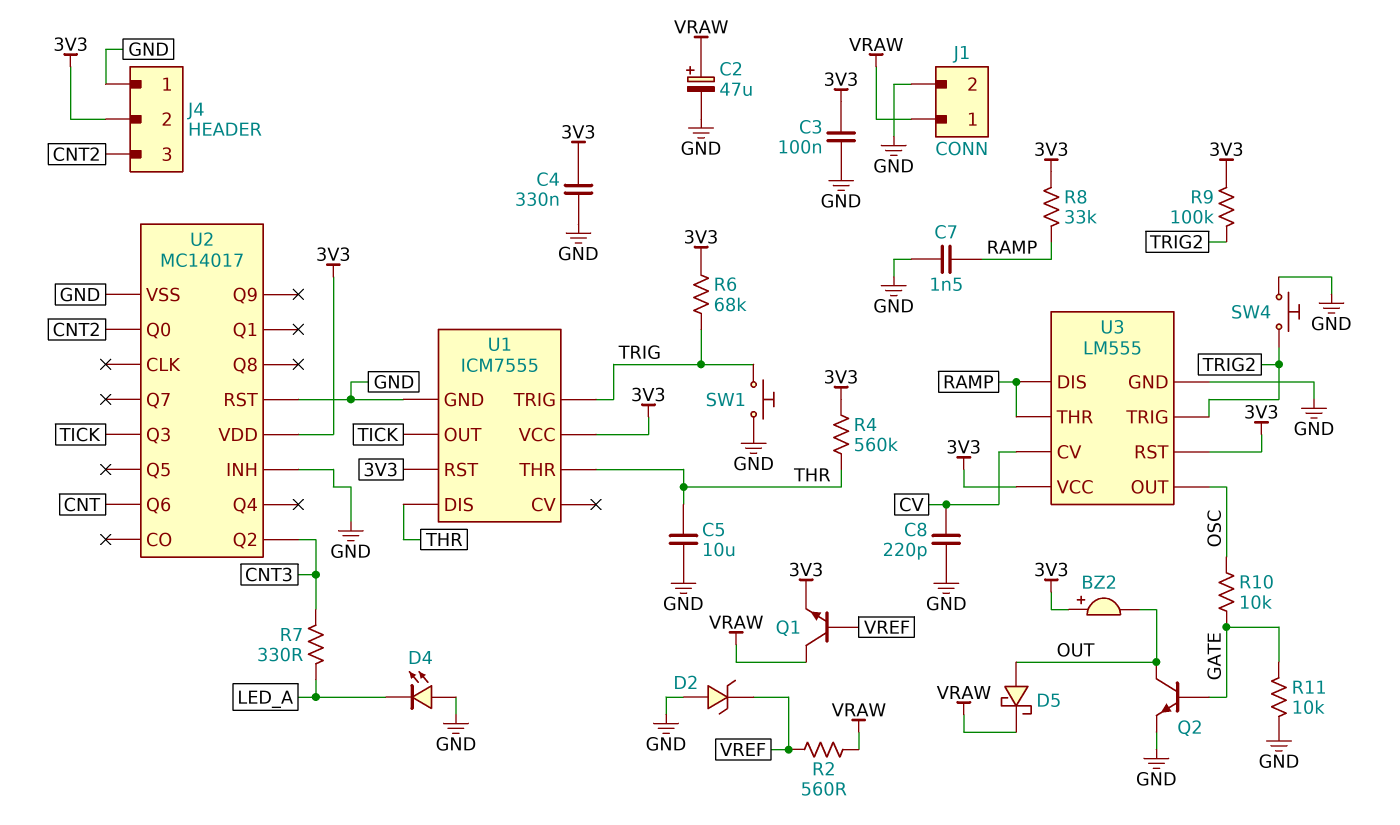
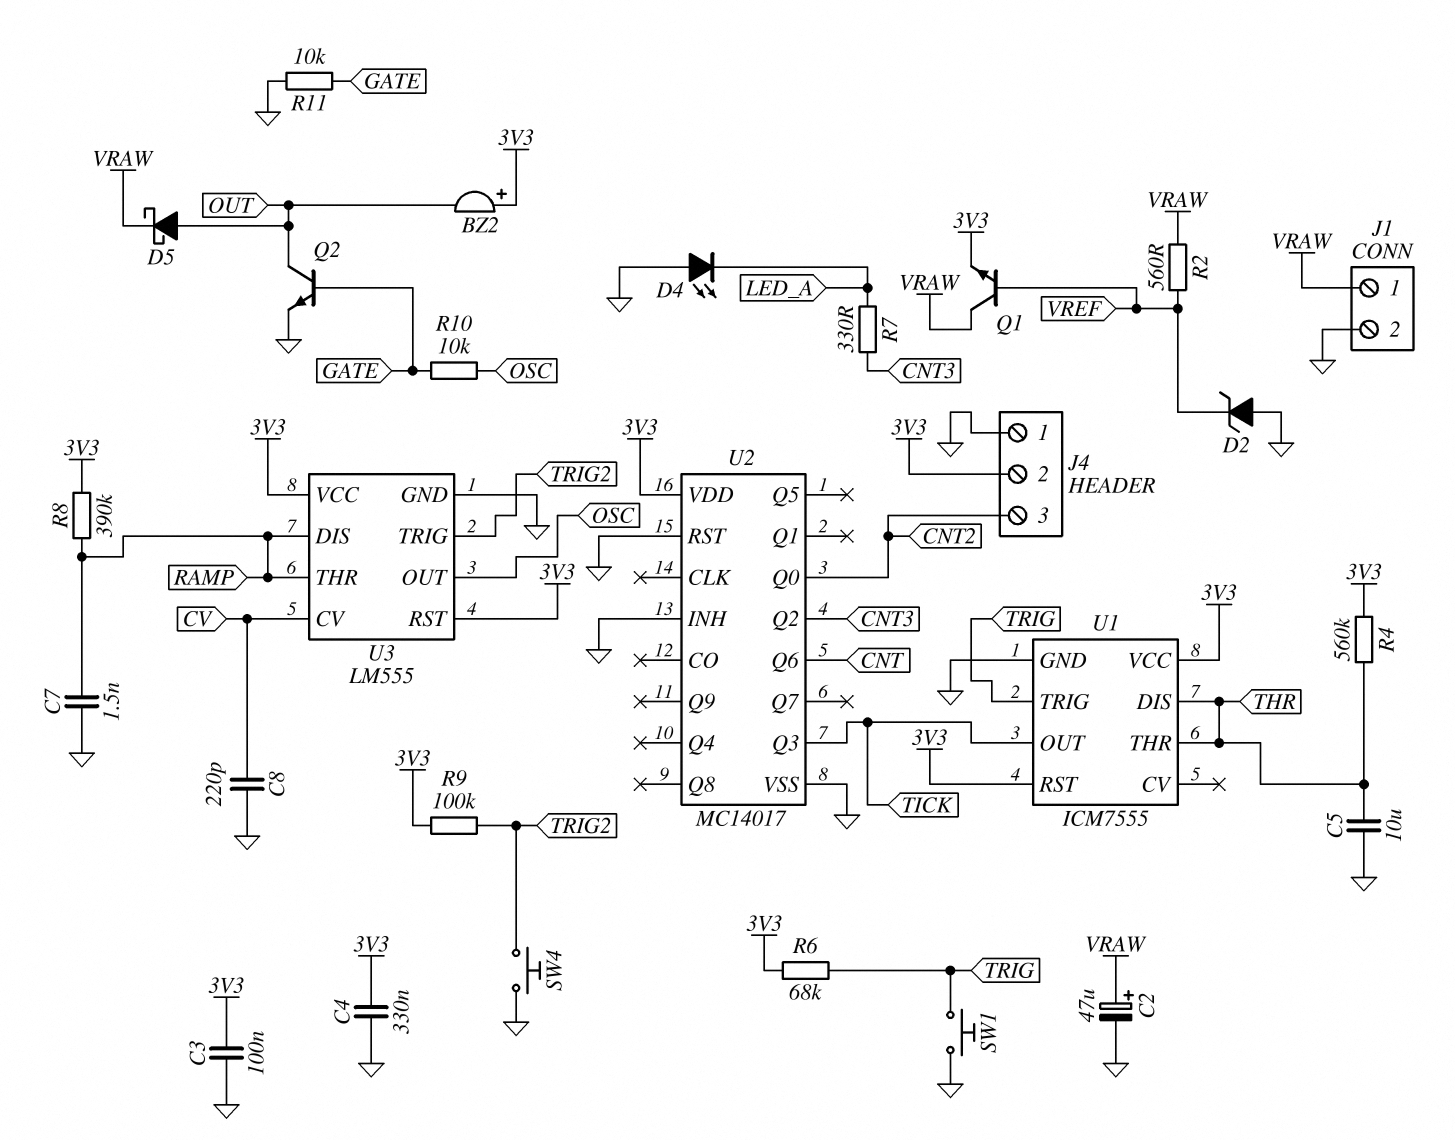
R8: 33k (3V3, RAMP) -> 390k (3V3, RAMP)

